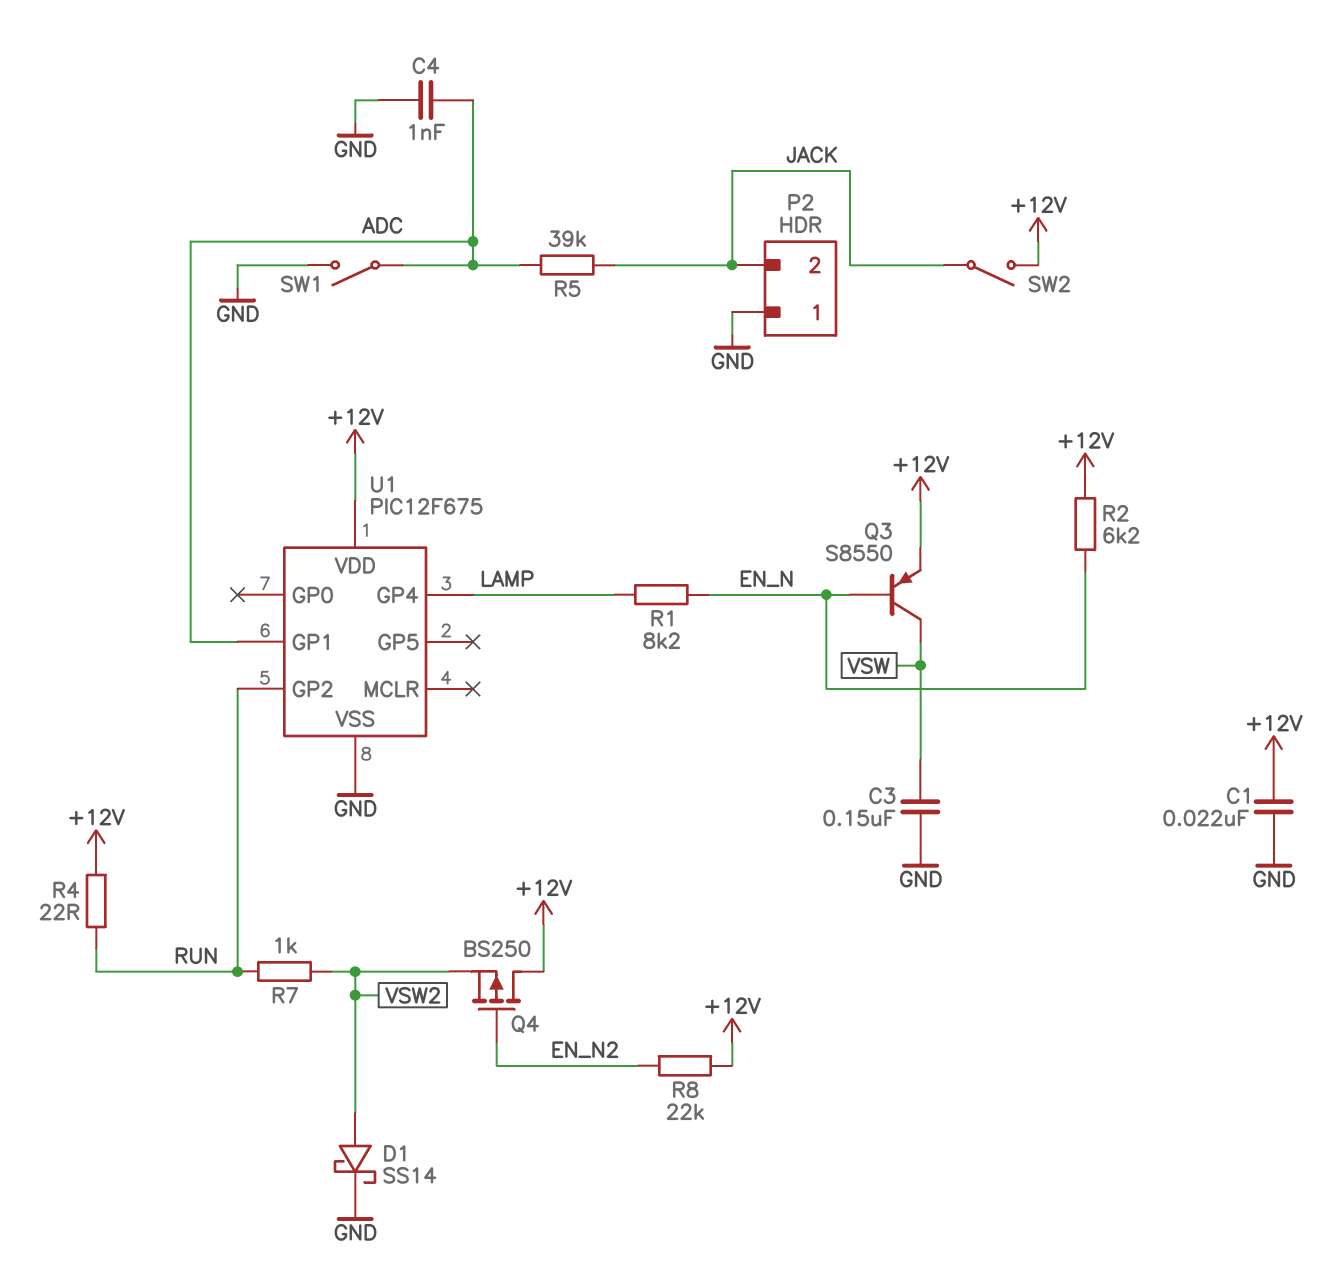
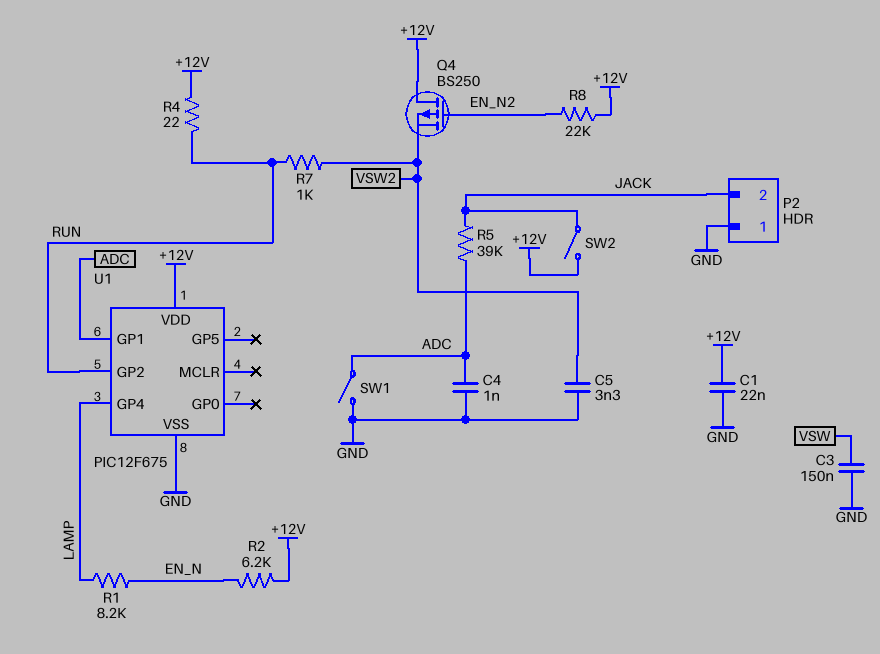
C5: none -> 3.3nF (GND, VSW2)
D1: schottky SS14 (A VSW2, K GND) -> none
Q3: PNP S8550 (B EN_N, C VSW, E +12V) -> none

